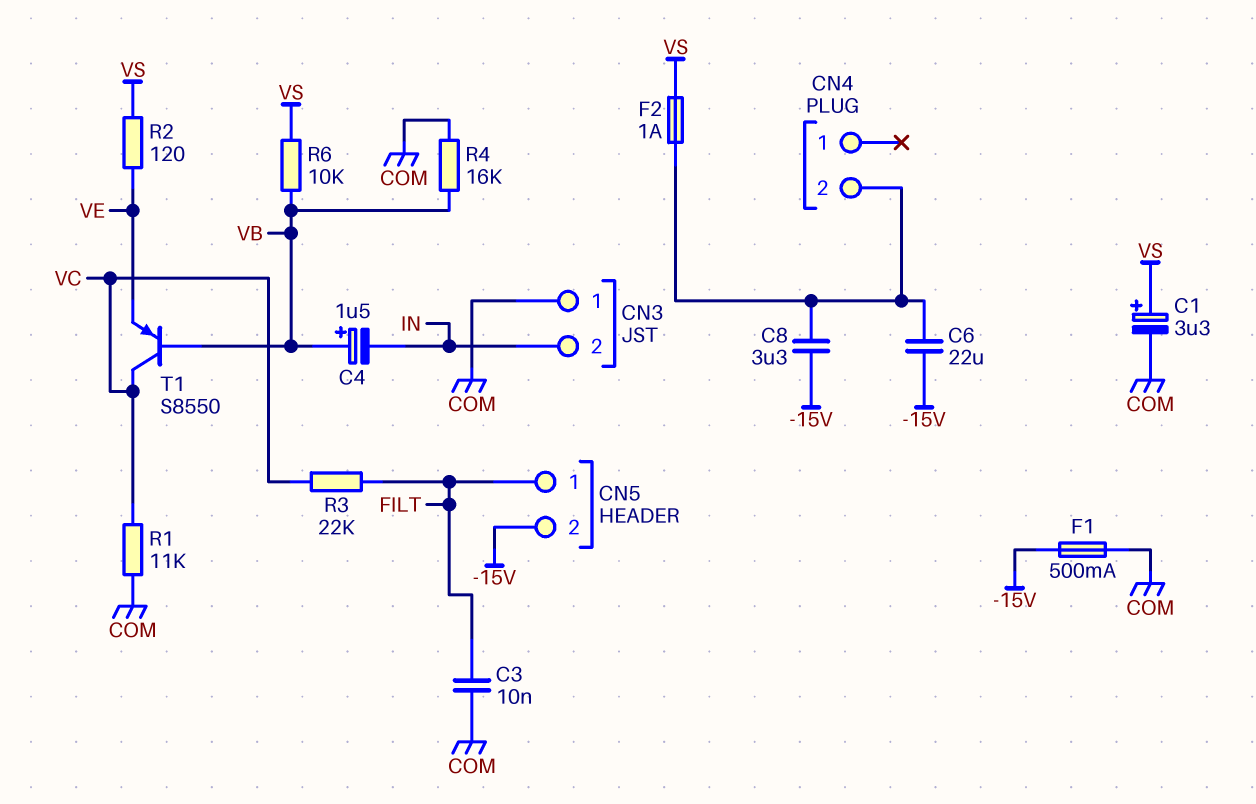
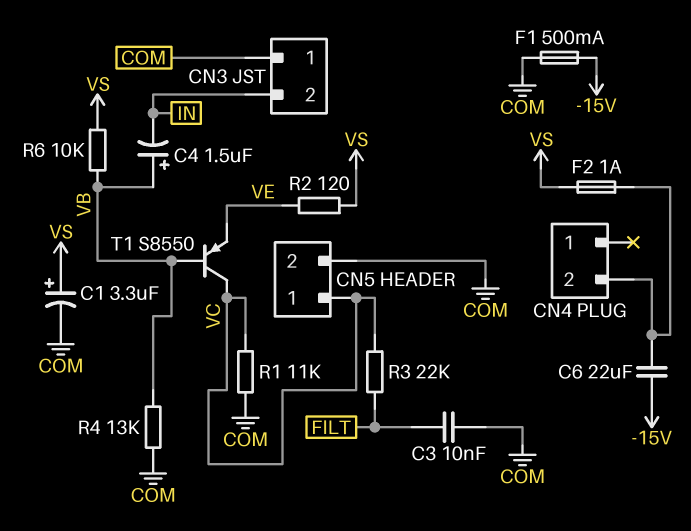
C8: 3.3uF (-15V, CN4/2) -> none
CN5 pin 1: FILT -> VC
CN5 pin 2: -15V -> COM
R4: 16k (COM, VB) -> 13k (COM, VB)

